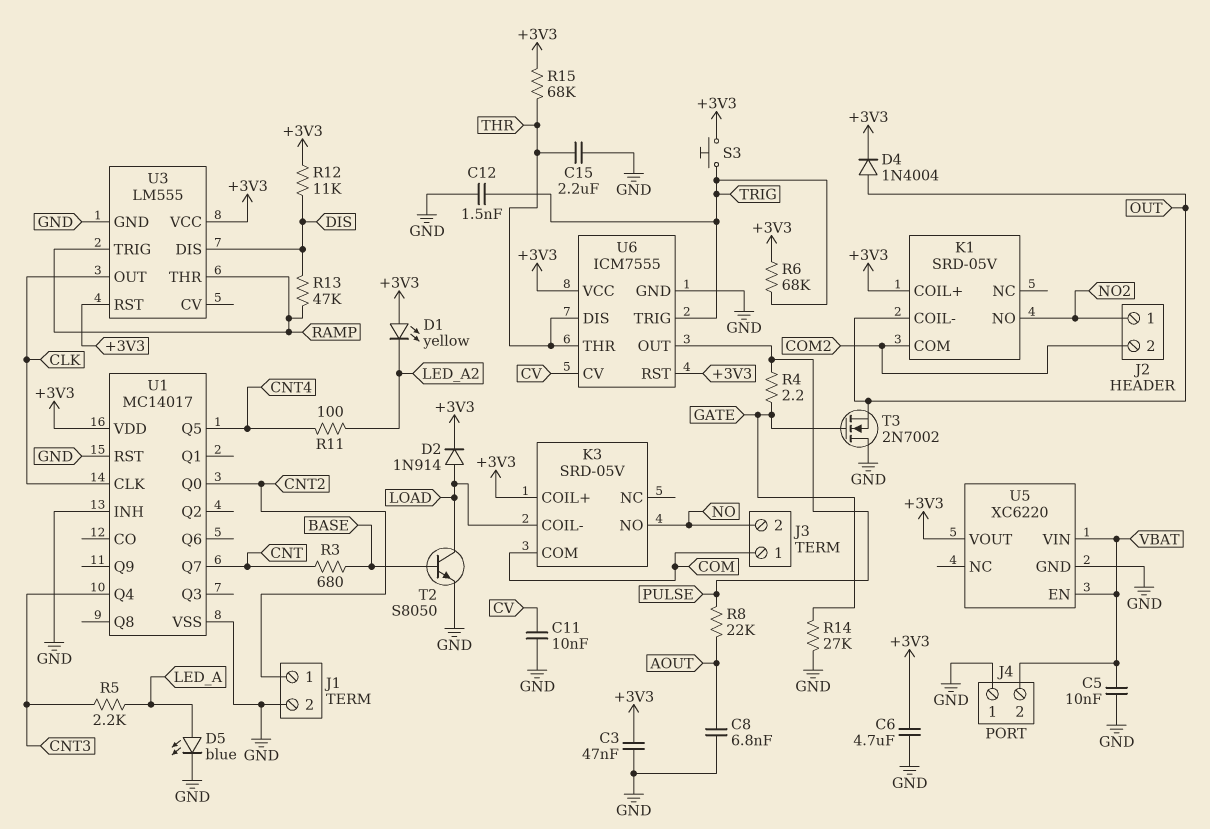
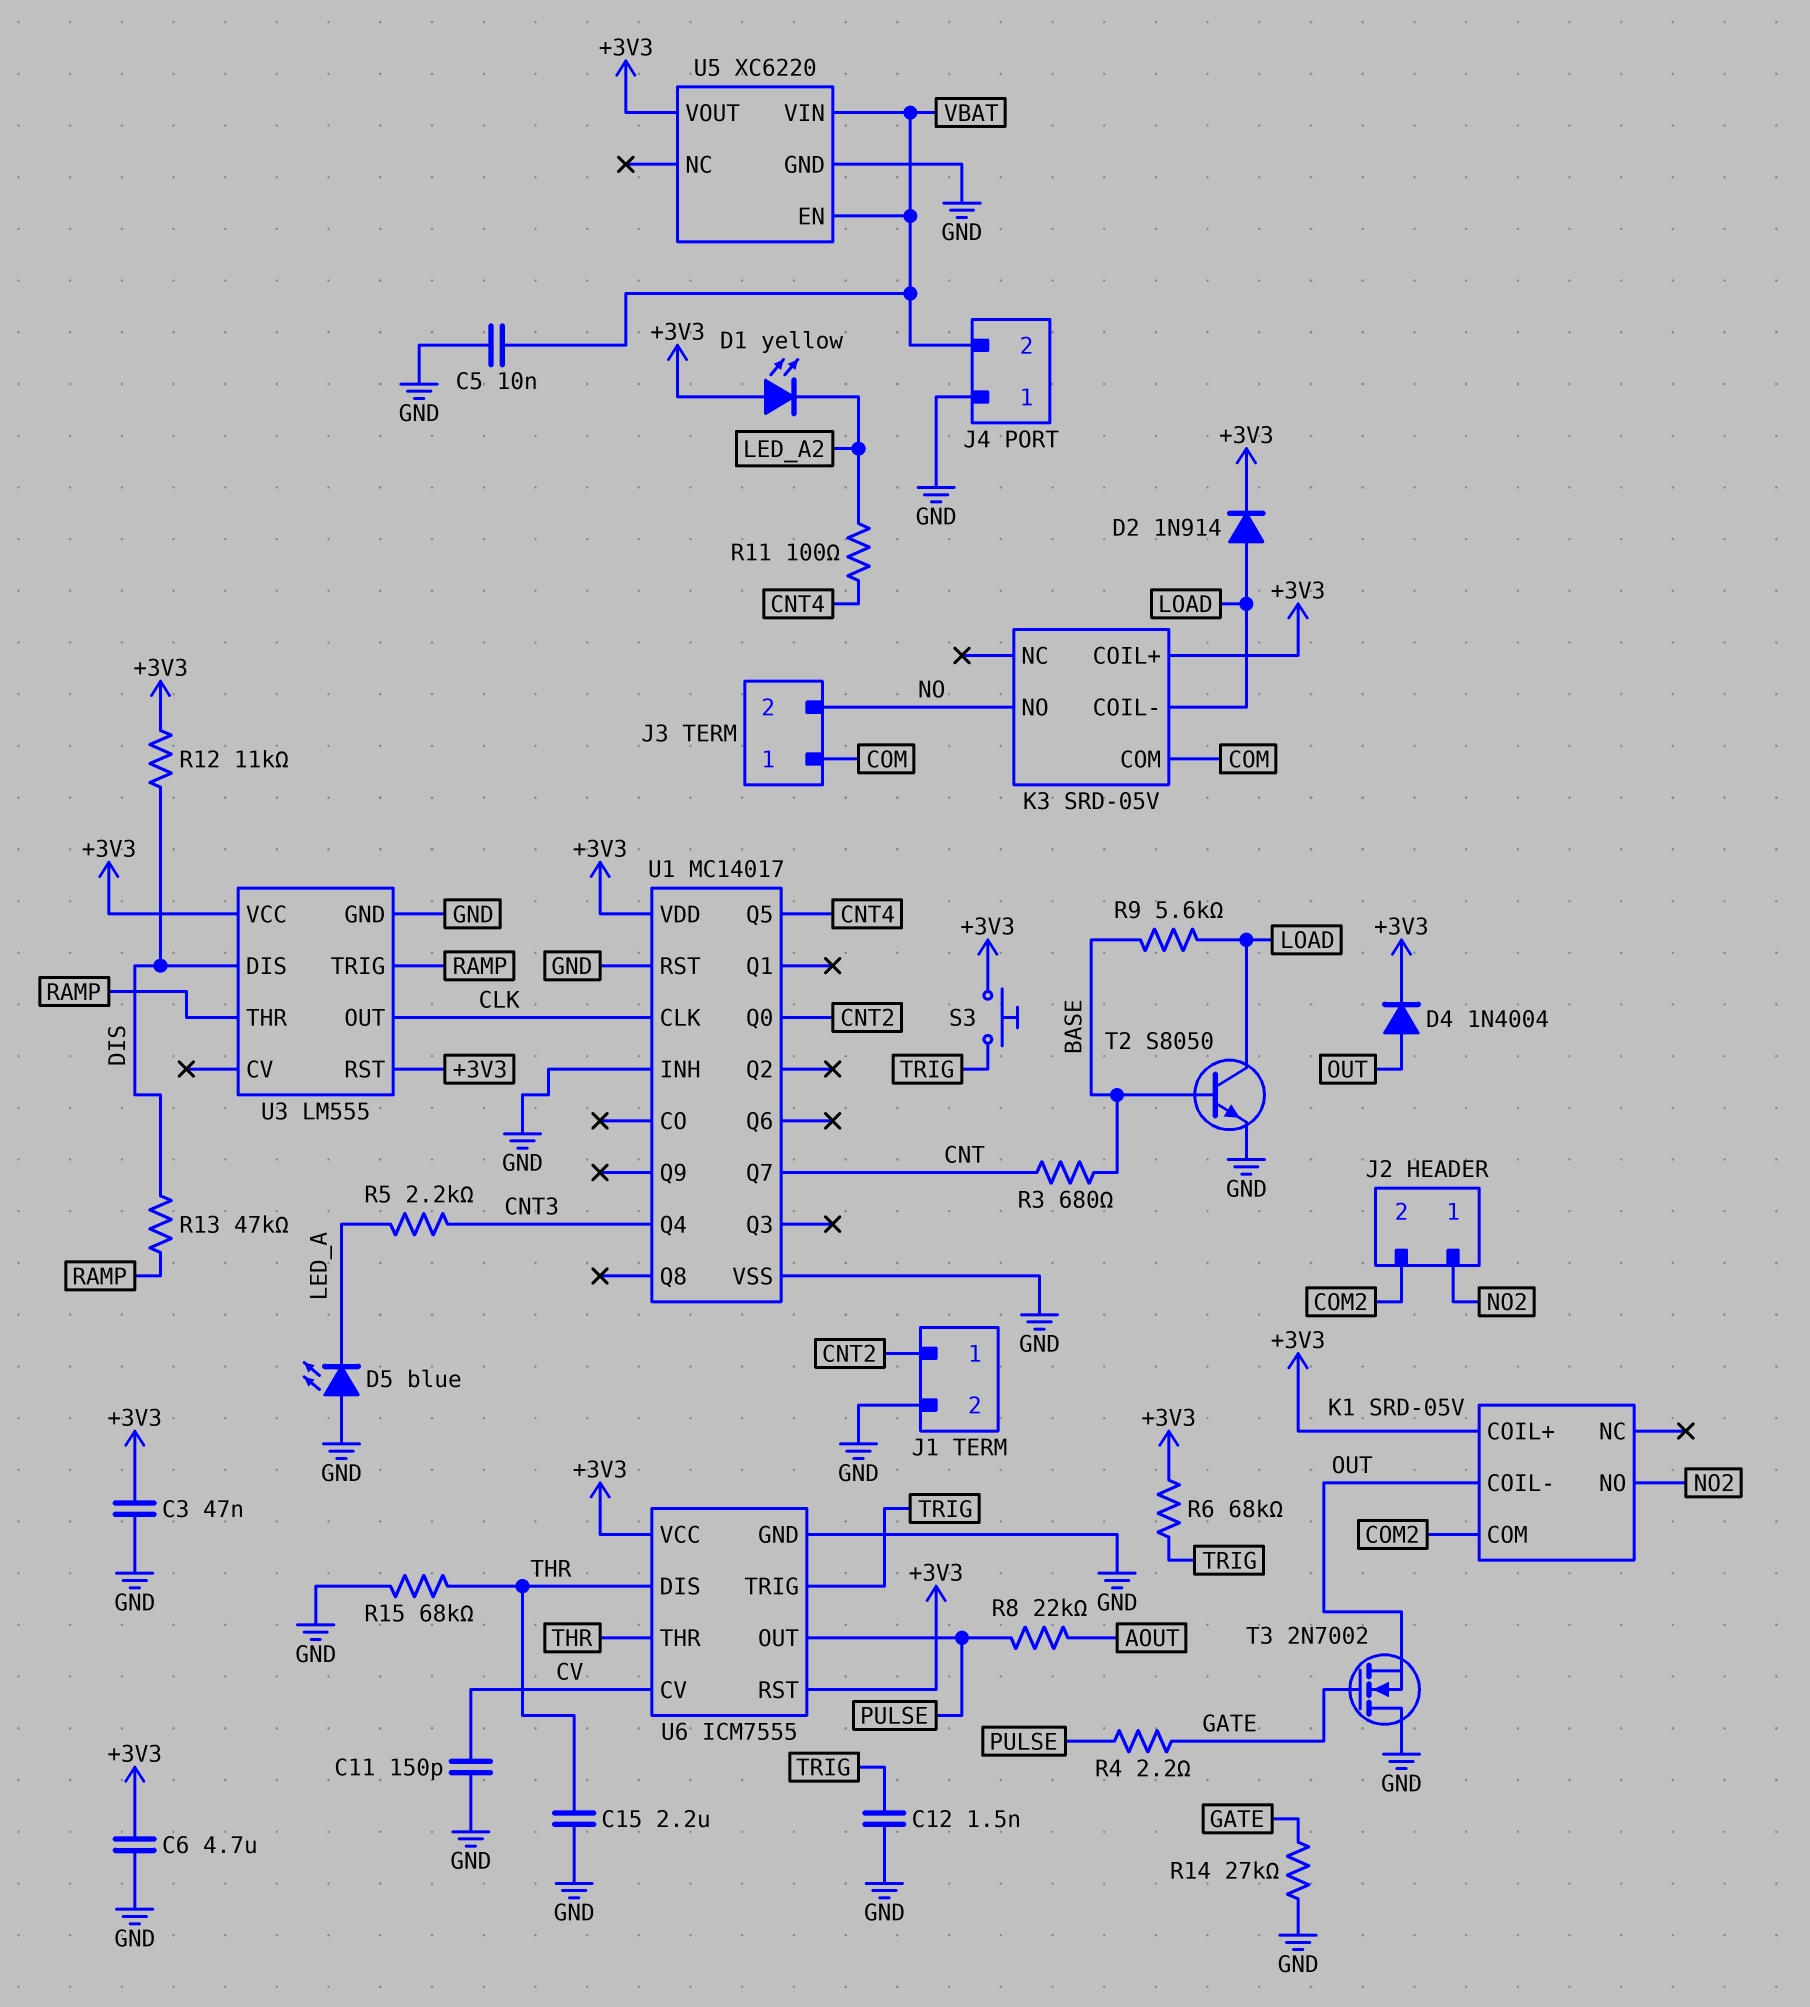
C8: 6.8nF (AOUT, GND) -> none
C11: 10nF (CV, GND) -> 150pF (CV, GND)
D5: LED blue (A LED_A, K GND) -> LED blue (A GND, K LED_A)
R9: none -> 5.6k (BASE, LOAD)
R15: 68k (+3V3, THR) -> 68k (GND, THR)

